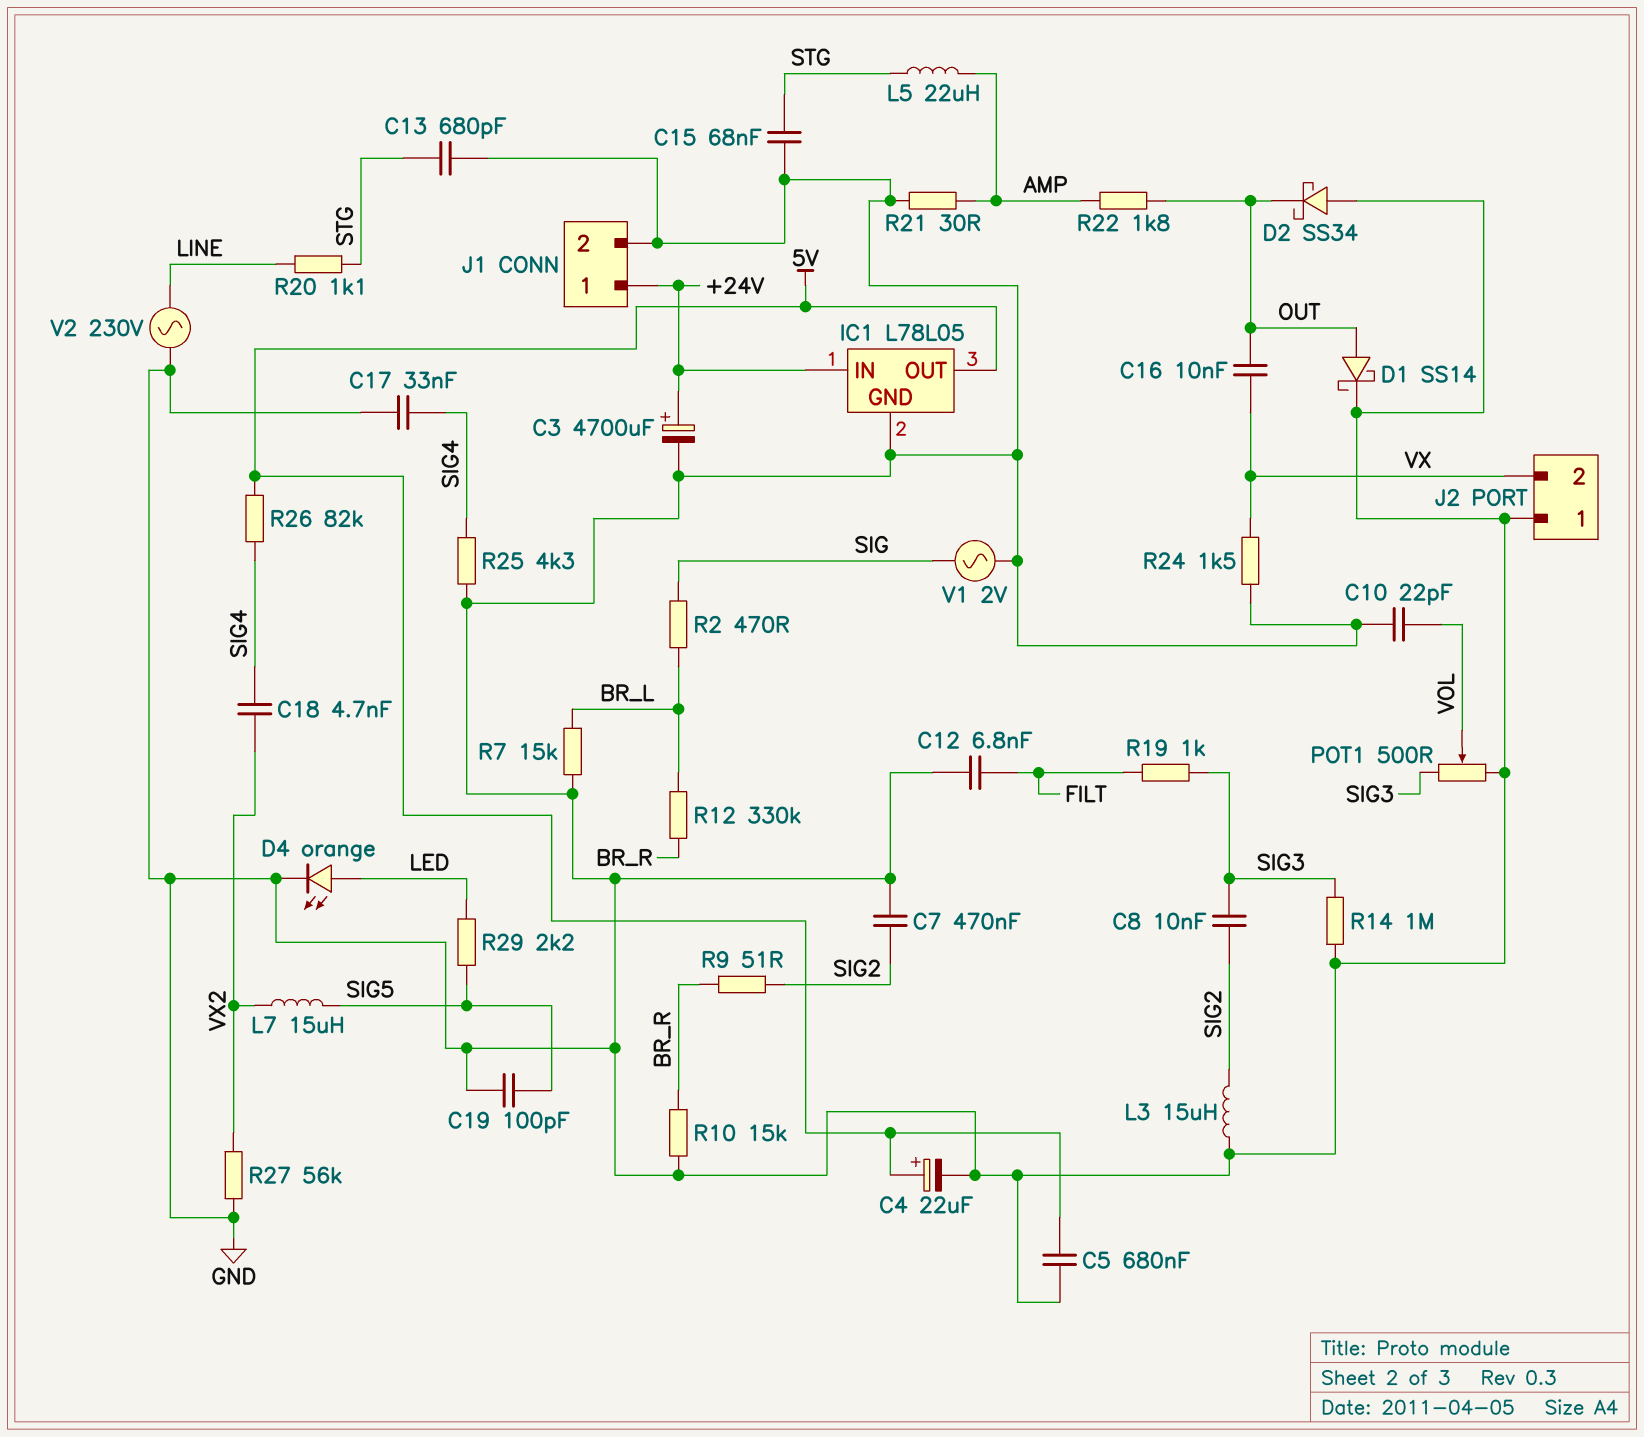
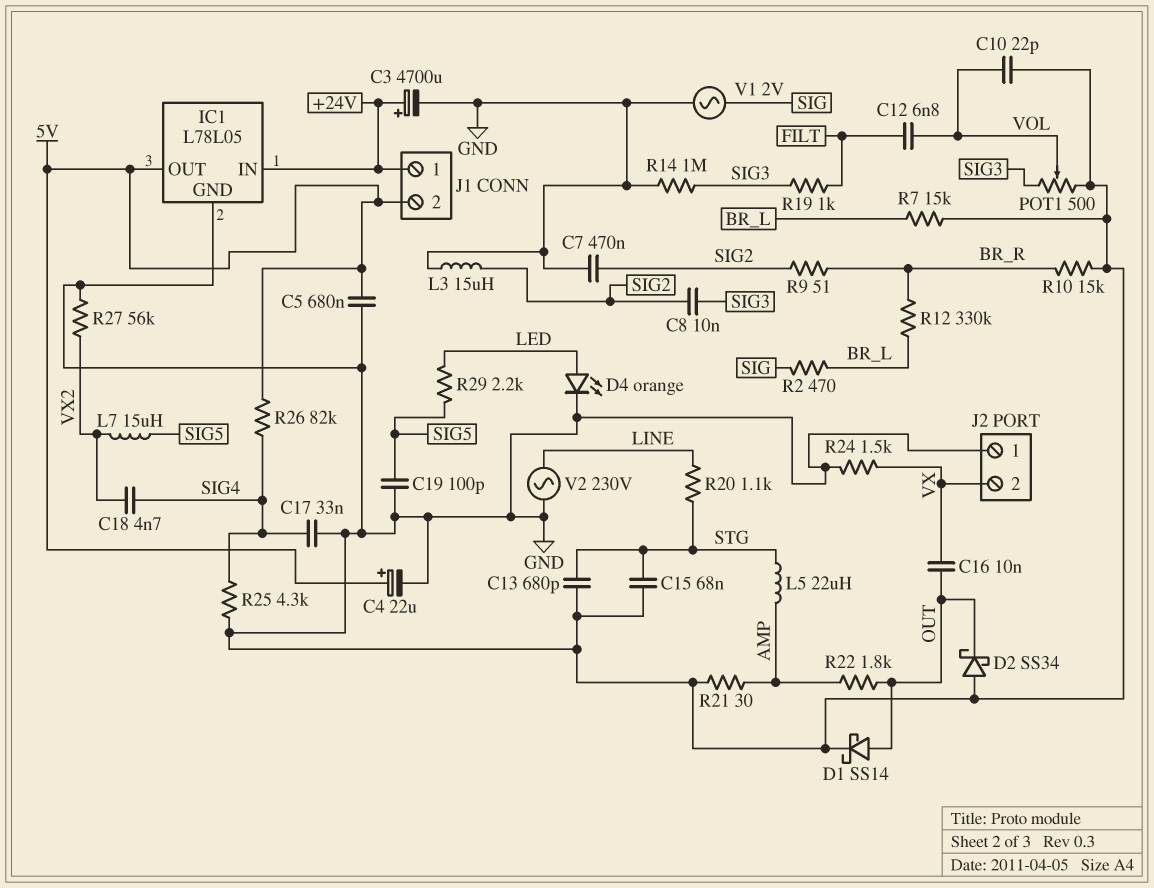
C12: 6.8nF (FILT, GND) -> 6.8nF (FILT, VOL)
J1 pin 2: GND -> 5V

